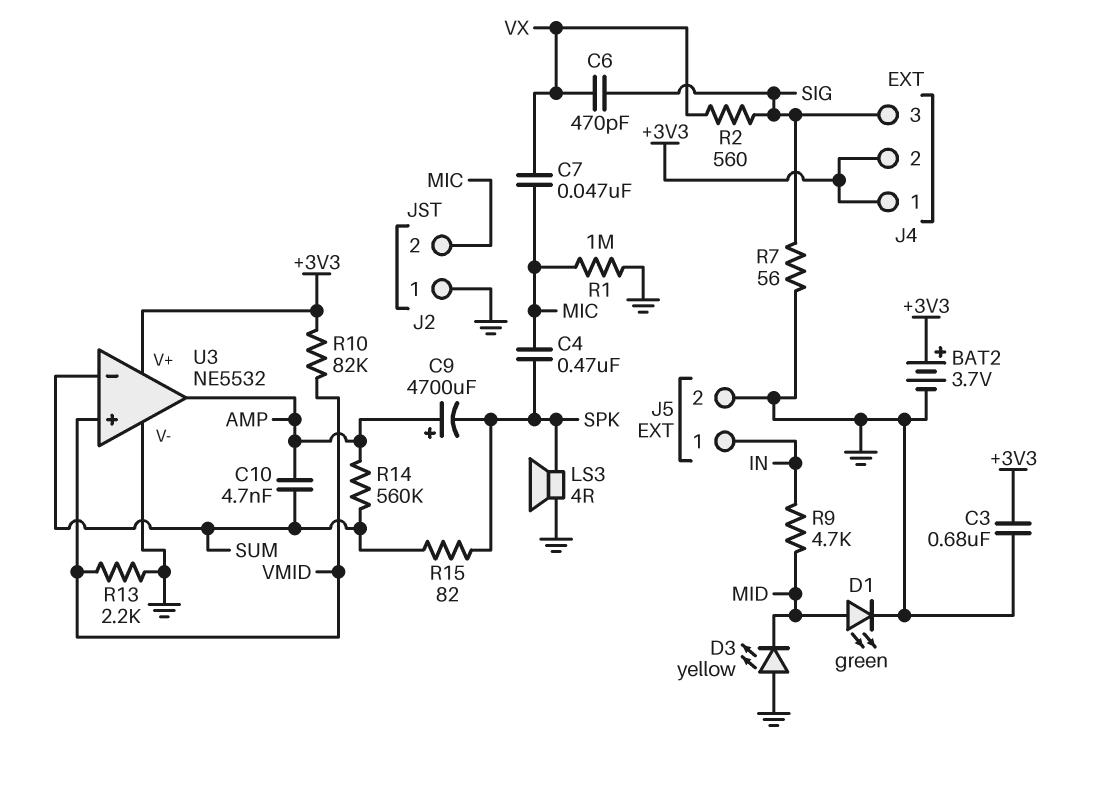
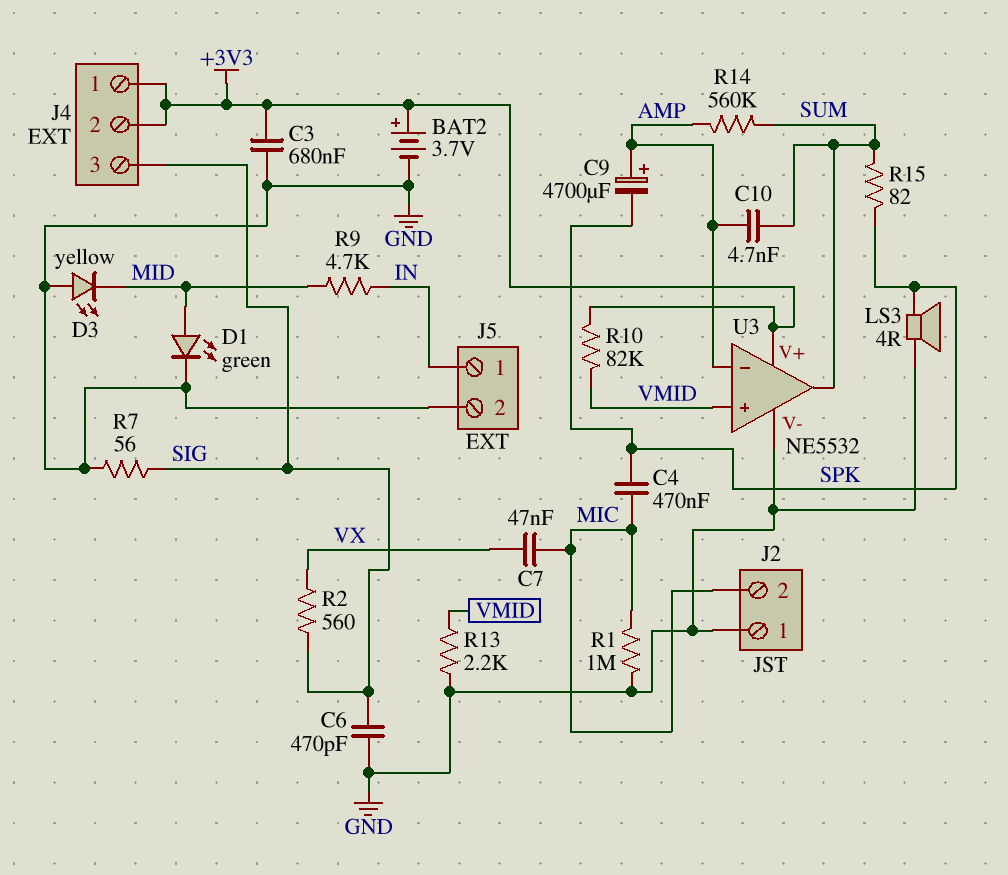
C6: 470pF (SIG, VX) -> 470pF (GND, SIG)
U3 pin in-: SUM -> AMP
U3 pin out: AMP -> SUM

